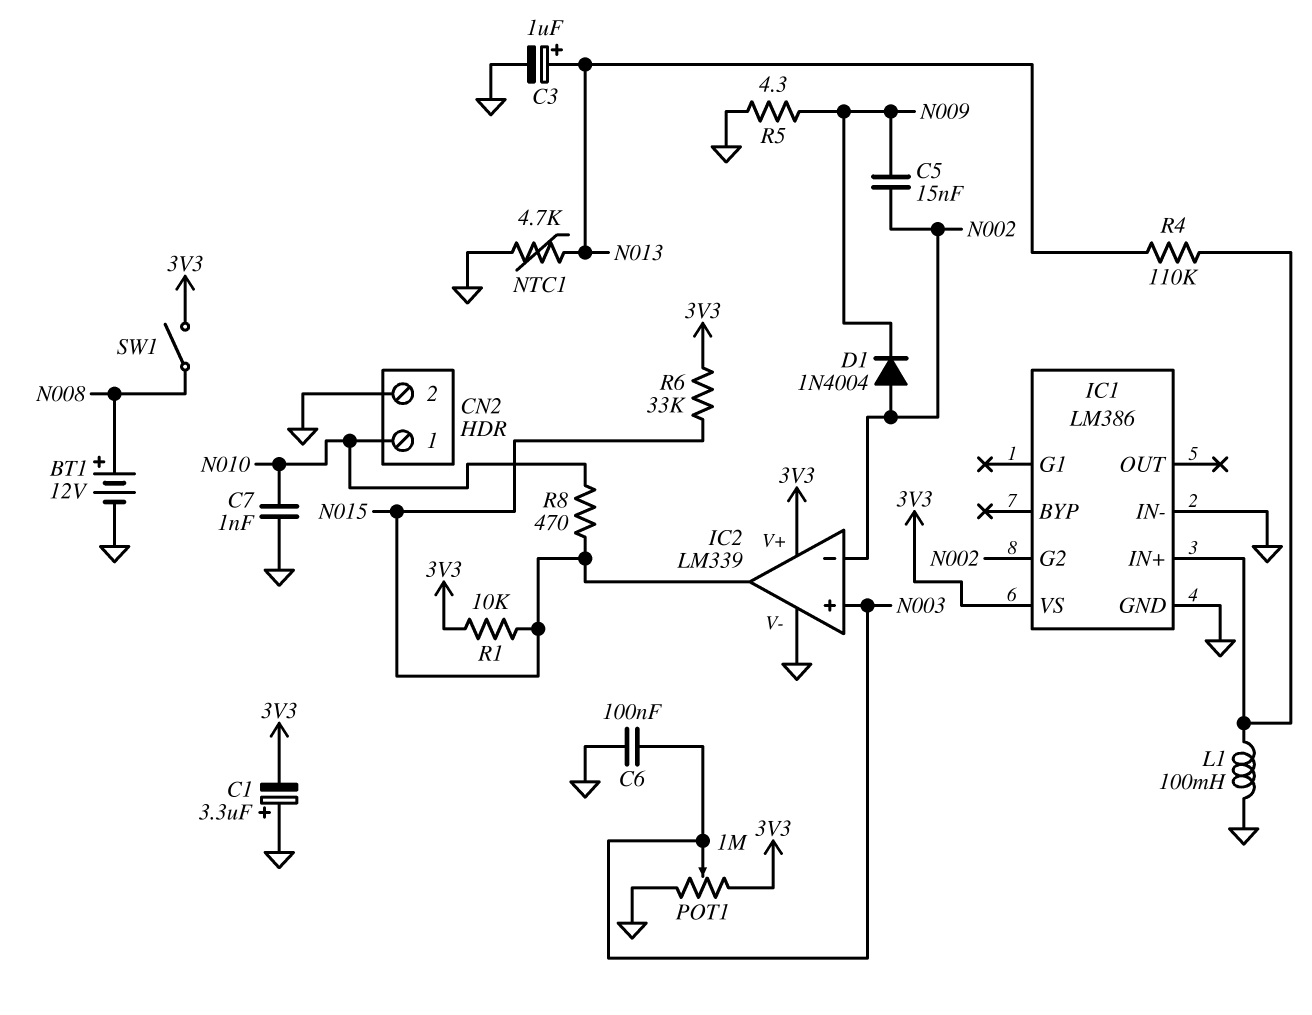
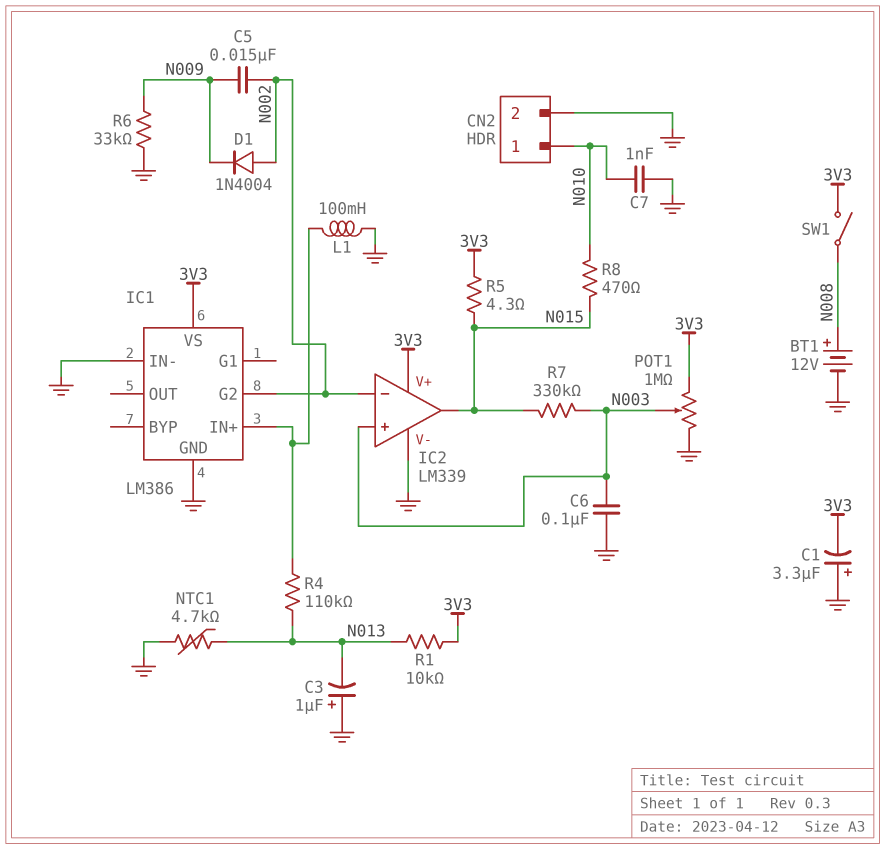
C3: 1uF (plus N013, minus GND) -> 1uF (plus GND, minus N013)
R1: 10k (3V3, N015) -> 10k (3V3, N013)
R5: 4.3 (GND, N009) -> 4.3 (3V3, N015)
R6: 33k (3V3, N015) -> 33k (GND, N009)
R7: none -> 330k (N003, N015)

